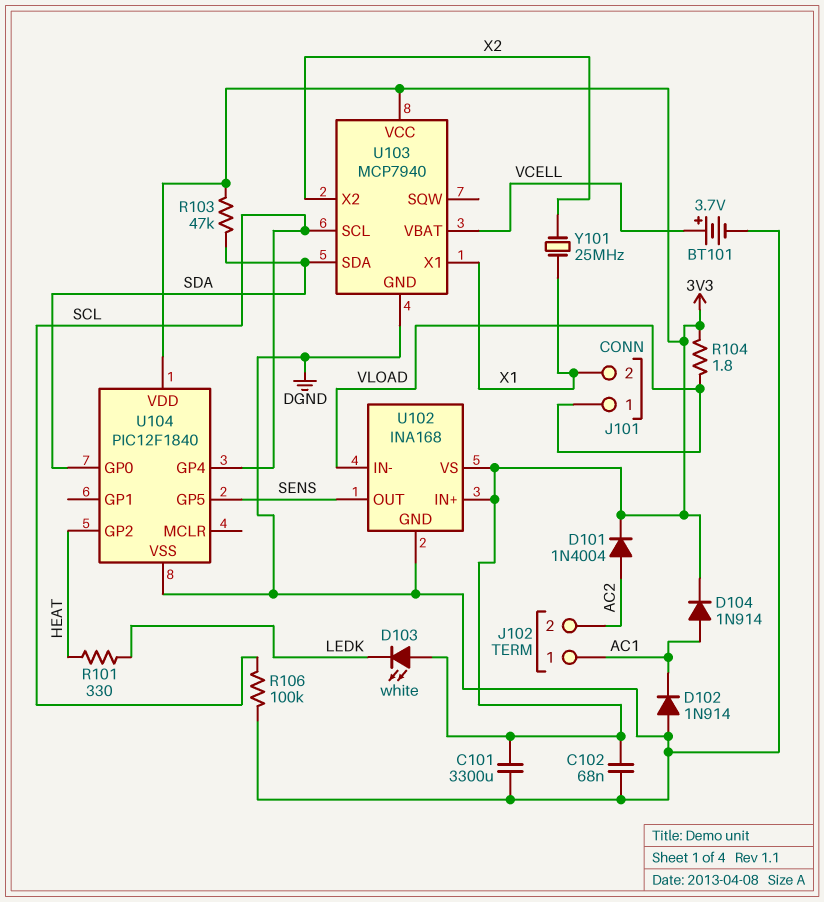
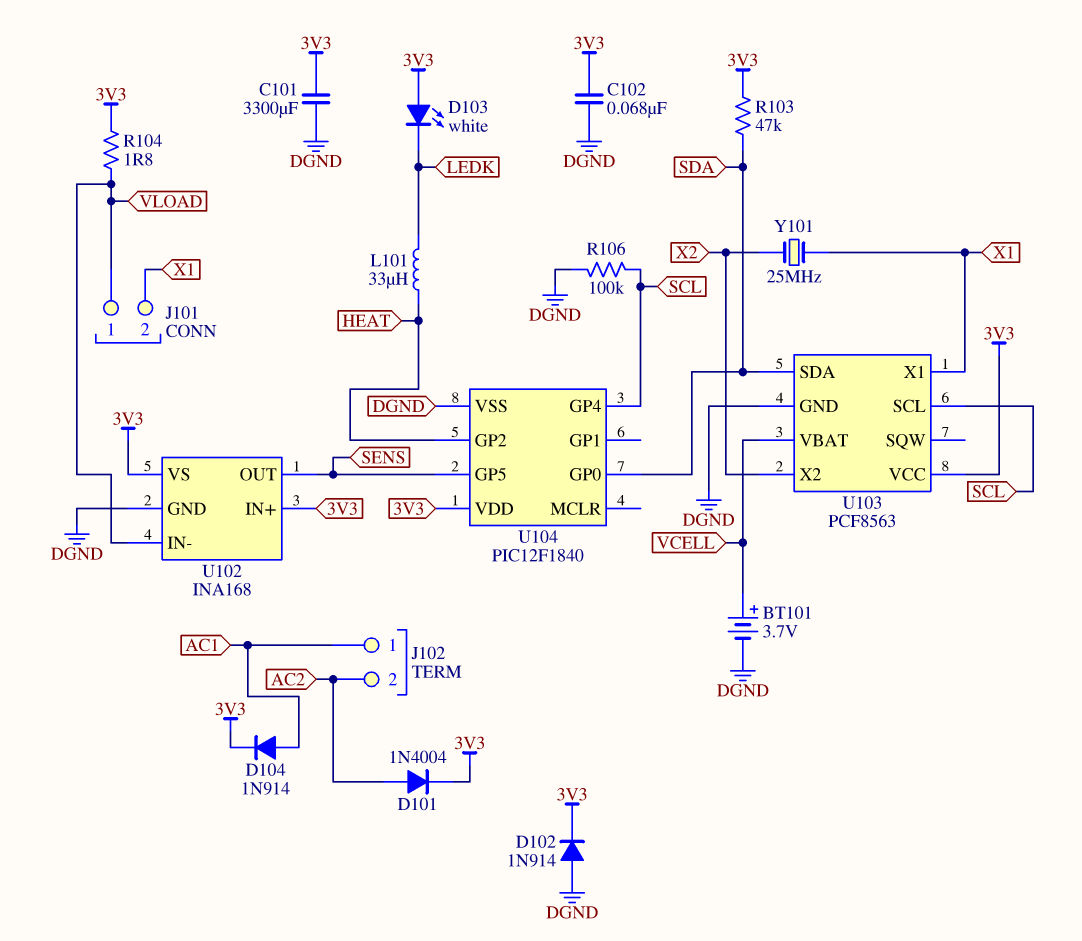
D102: diode 1N914 (A DGND, K AC1) -> diode 1N914 (A DGND, K 3V3)
L101: none -> 33uH (HEAT, LEDK)
R101: 330 (HEAT, LEDK) -> none
U103: MCP7940 -> PCF8563

